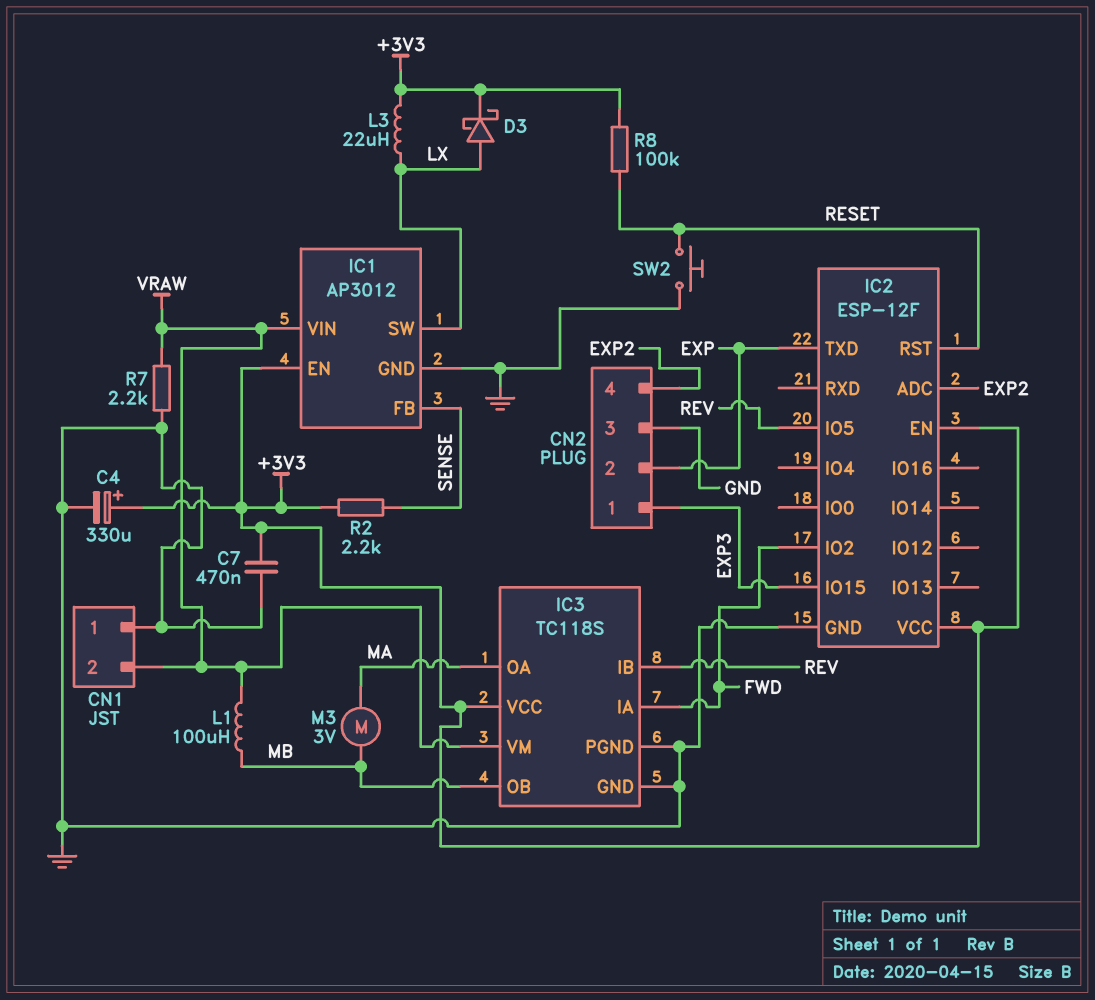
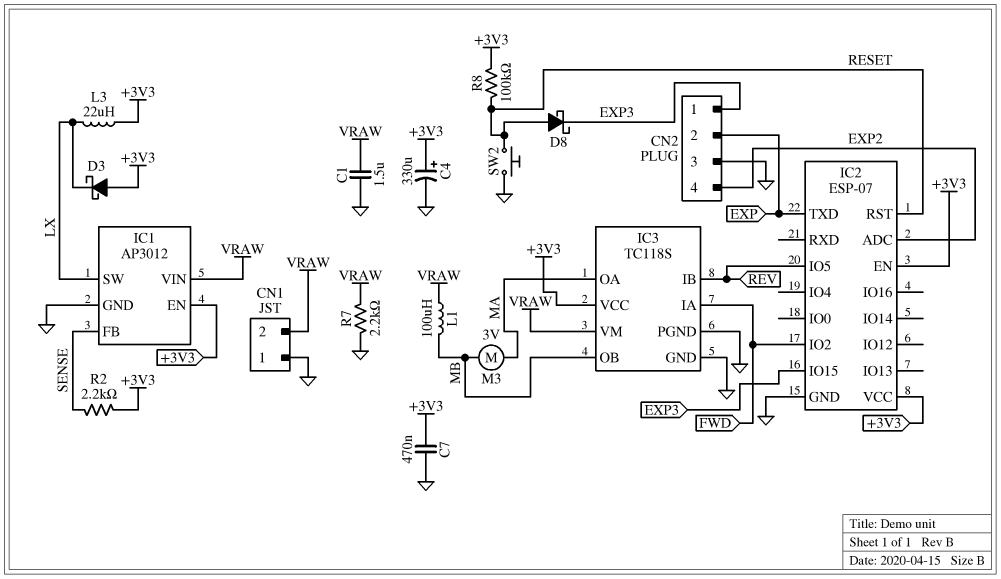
C1: none -> 1.5uF (GND, VRAW)
D3: schottky (A LX, K +3V3) -> schottky (A +3V3, K LX)
D8: none -> schottky (A RESET, K EXP3)
IC2: ESP-12F -> ESP-07

